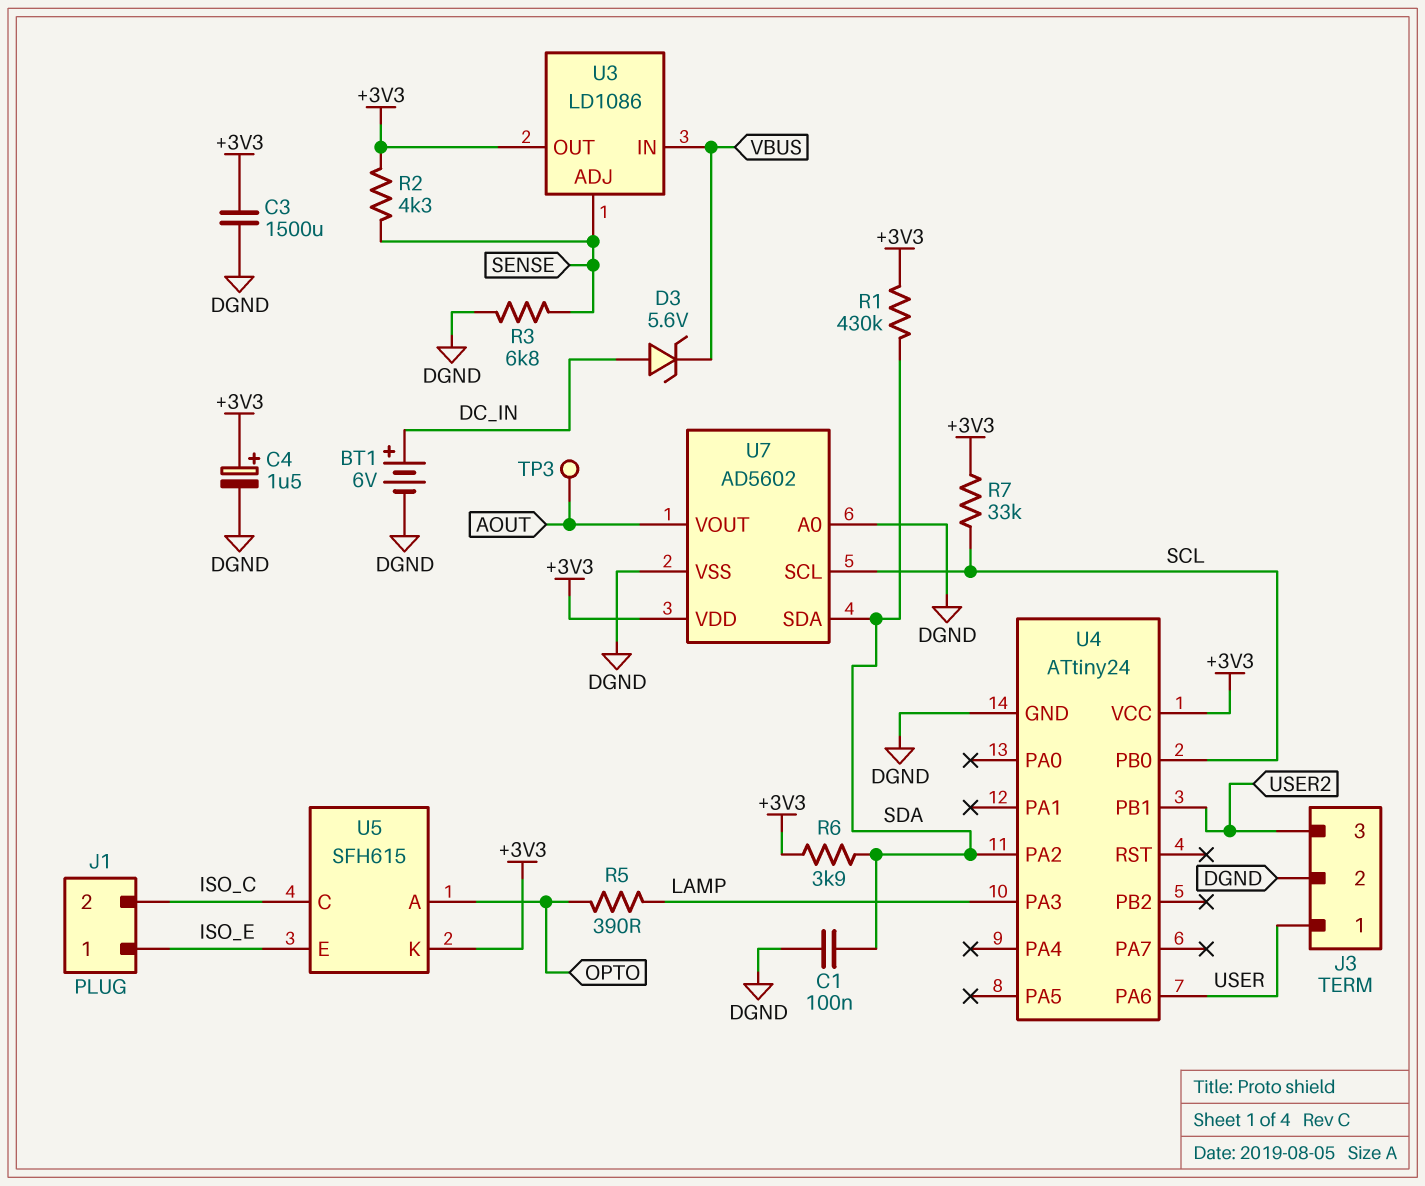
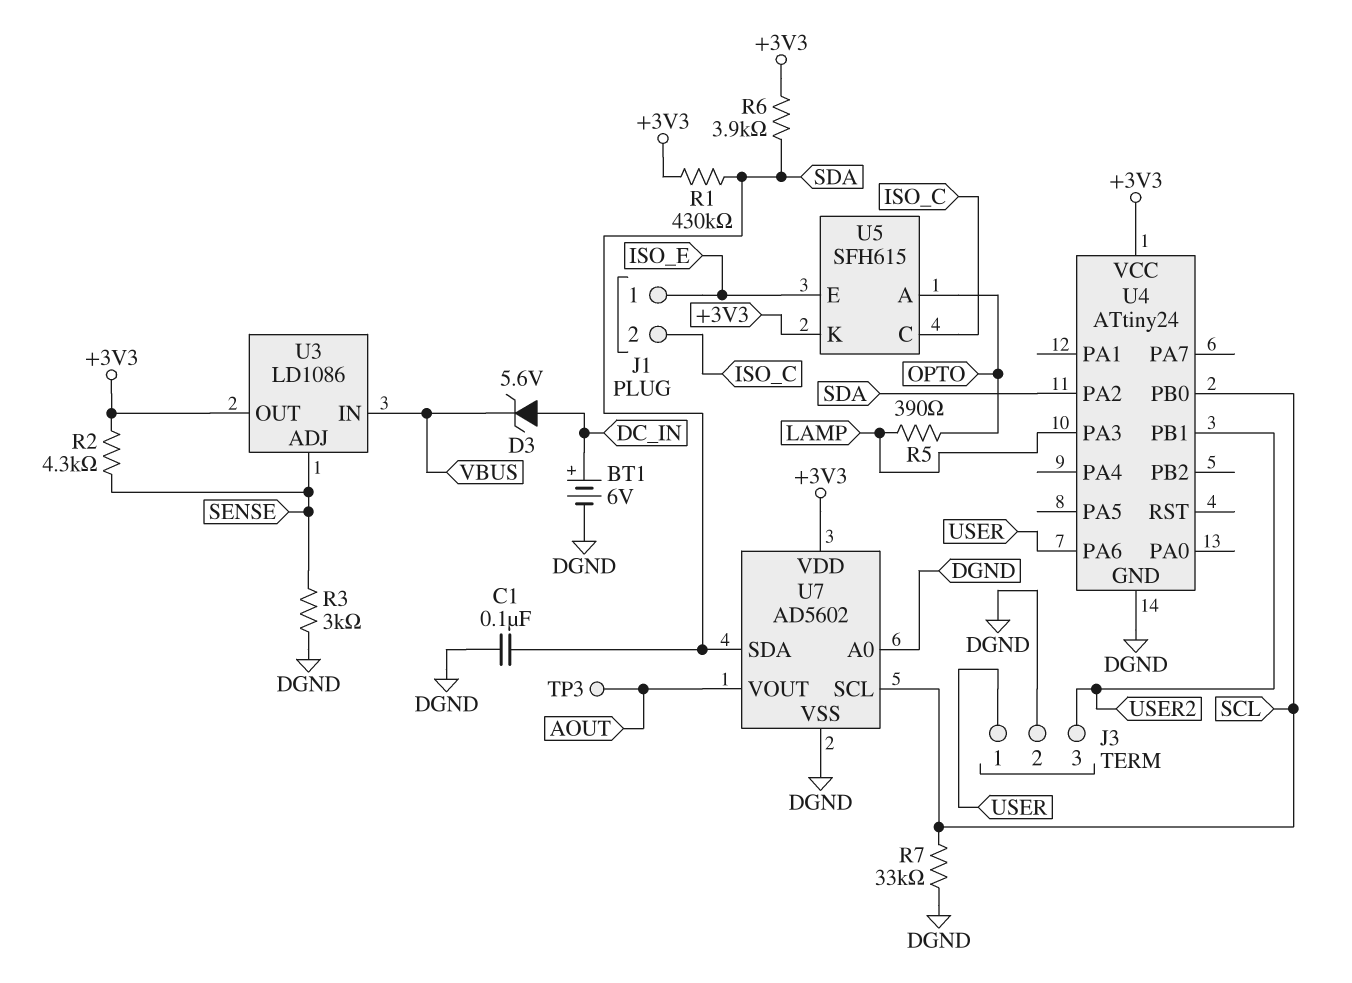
C3: 1500uF (+3V3, DGND) -> none
C4: 1.5uF (plus +3V3, minus DGND) -> none
R3: 6.8k (DGND, SENSE) -> 3k (DGND, SENSE)
R7: 33k (+3V3, SCL) -> 33k (DGND, SCL)

